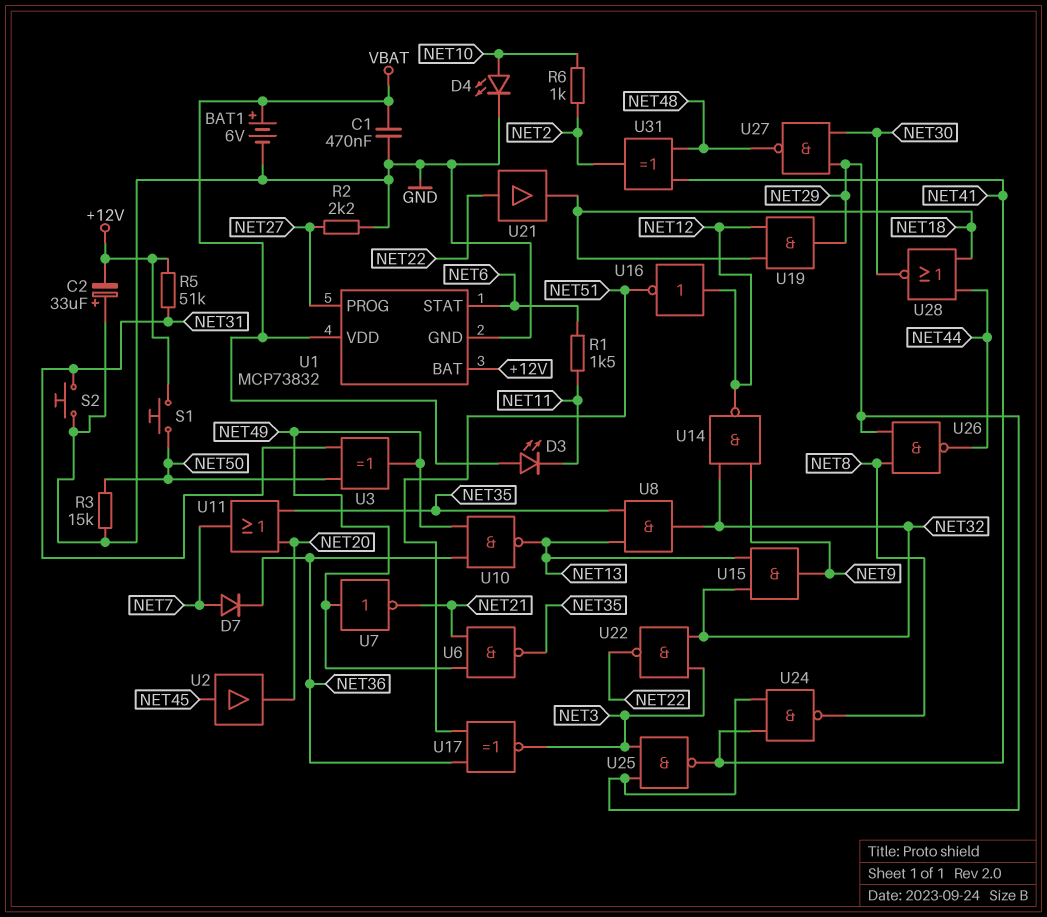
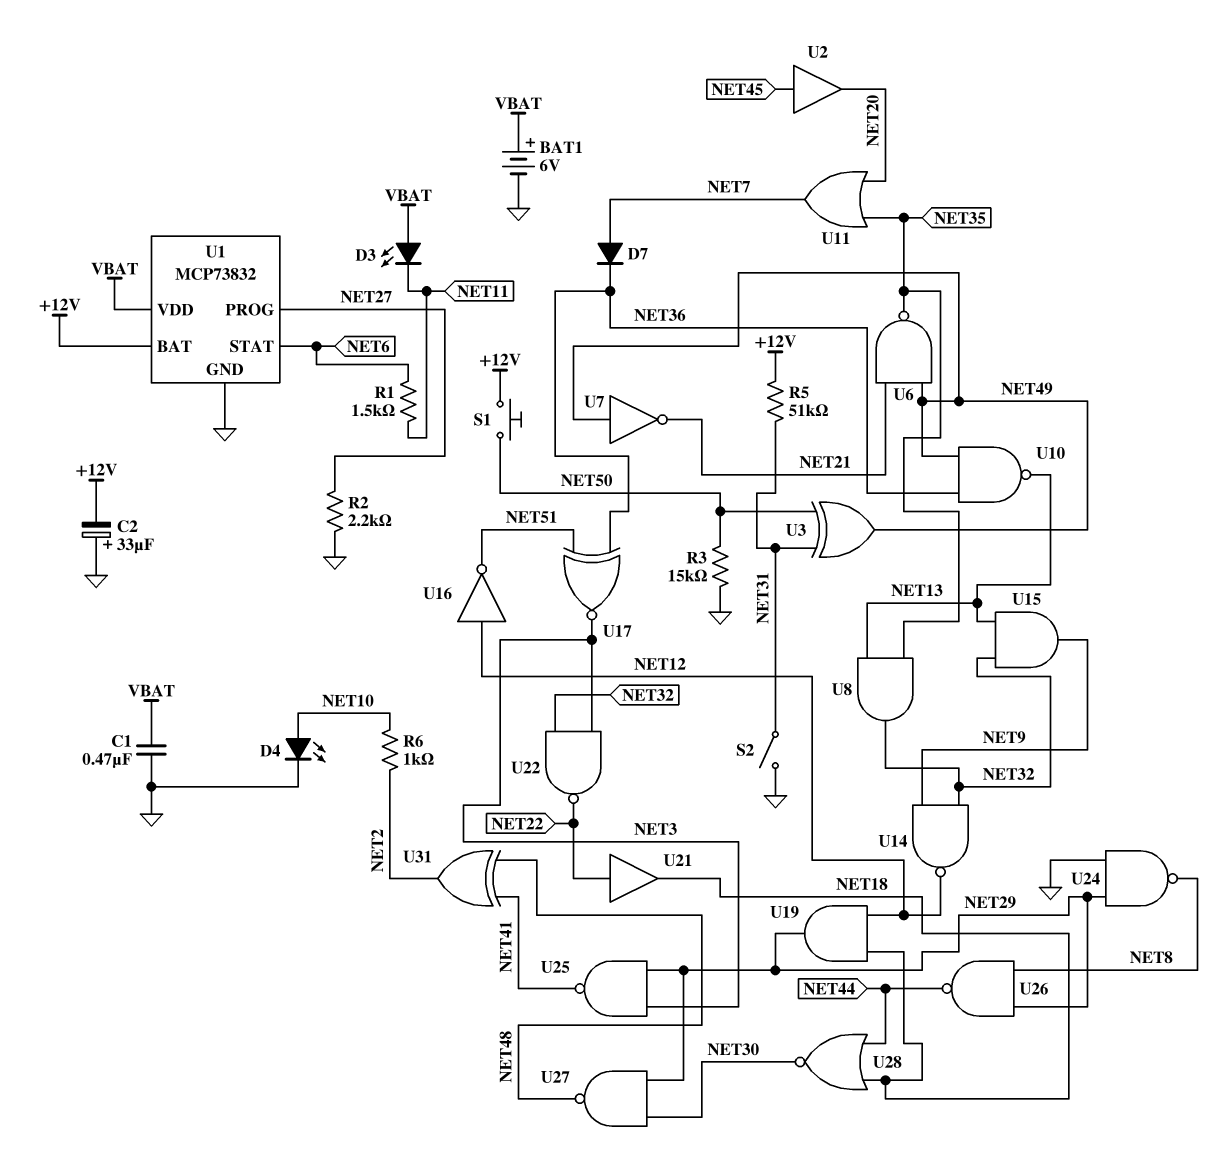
S2: button (GND, NET31) -> switch (GND, NET31)
U24: NAND (in NET29, in NET41, out NET8) -> NAND (in GND, in NET29, out NET8)

